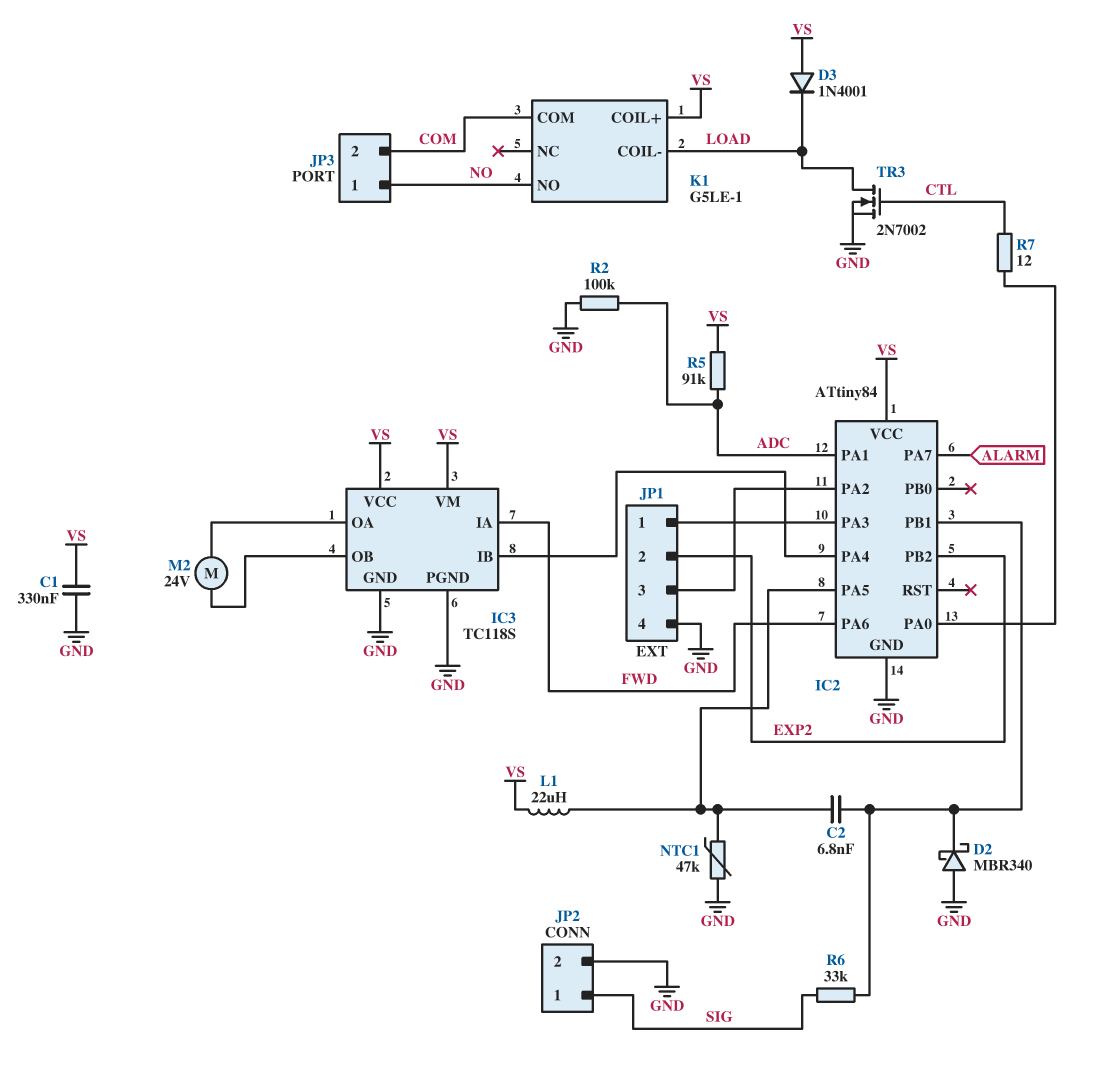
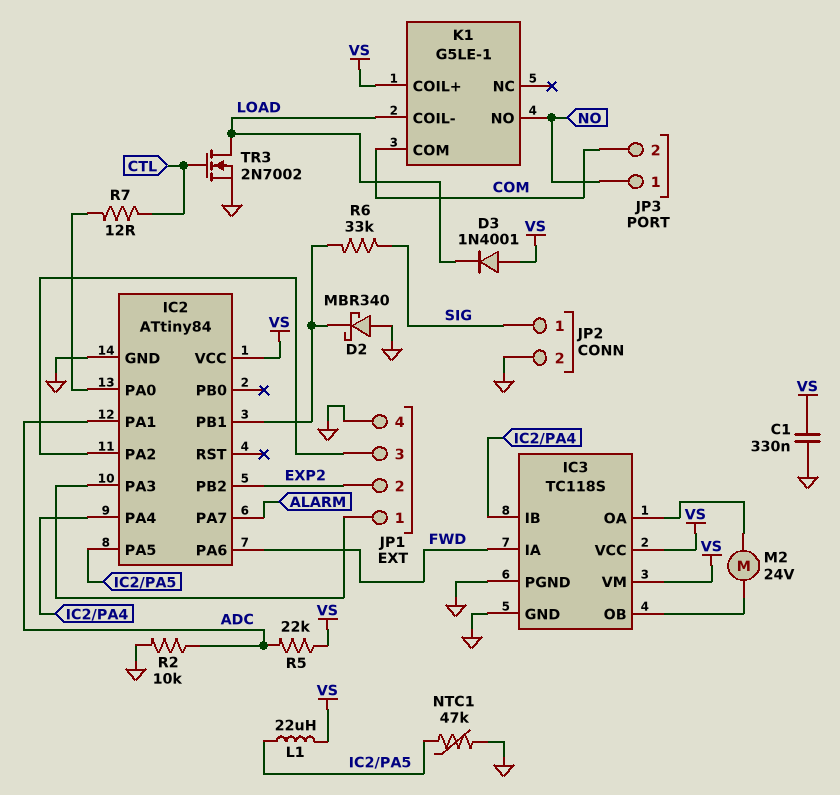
C2: 6.8nF (IC2/PA5, IC2/PB1) -> none
R2: 100k (ADC, GND) -> 10k (ADC, GND)
R5: 91k (ADC, VS) -> 22k (ADC, VS)

